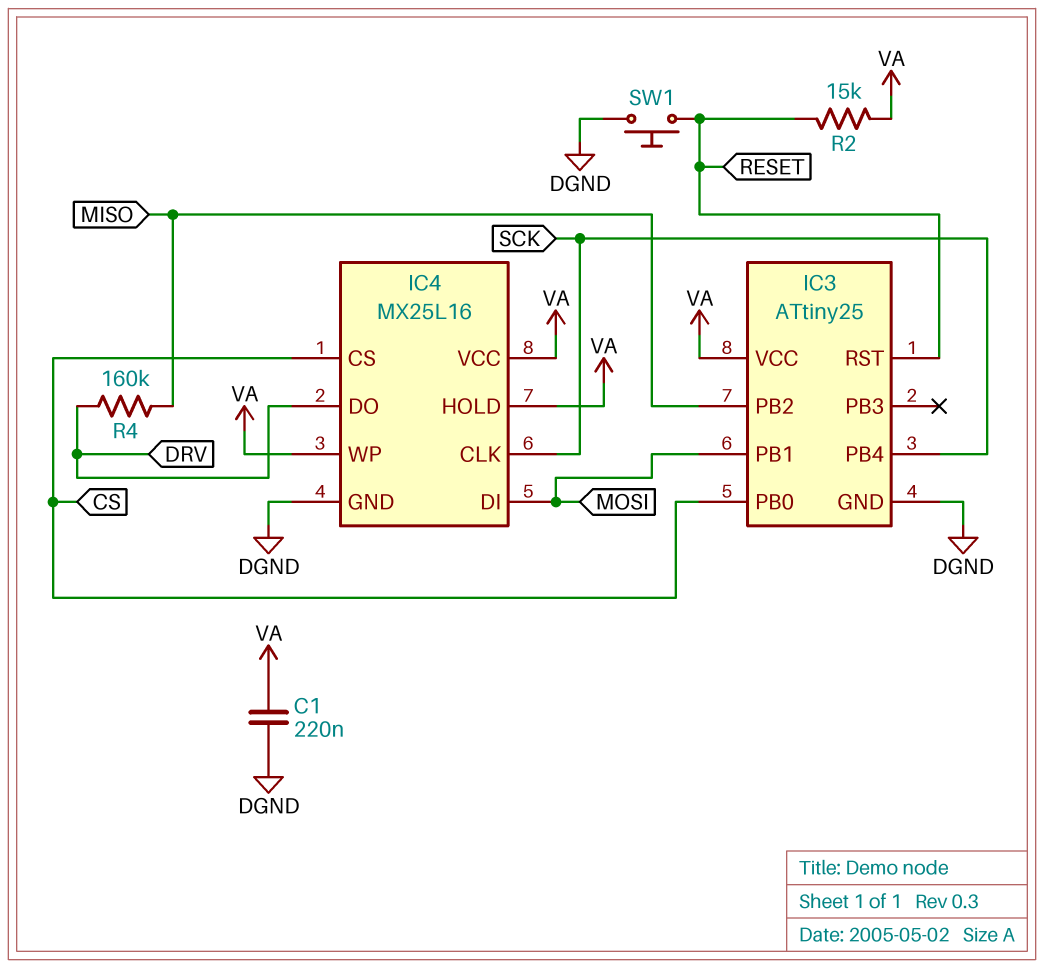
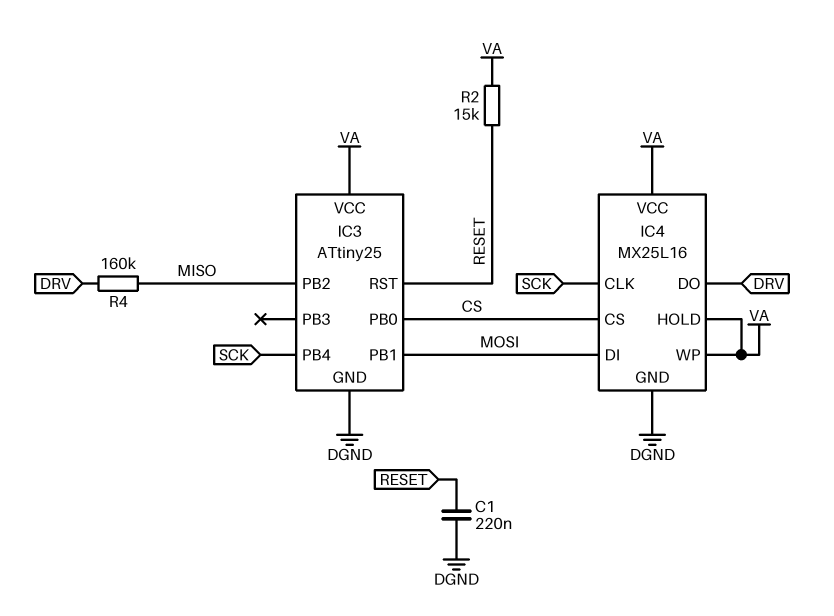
C1: 220nF (DGND, VA) -> 220nF (DGND, RESET)
SW1: button (DGND, RESET) -> none

